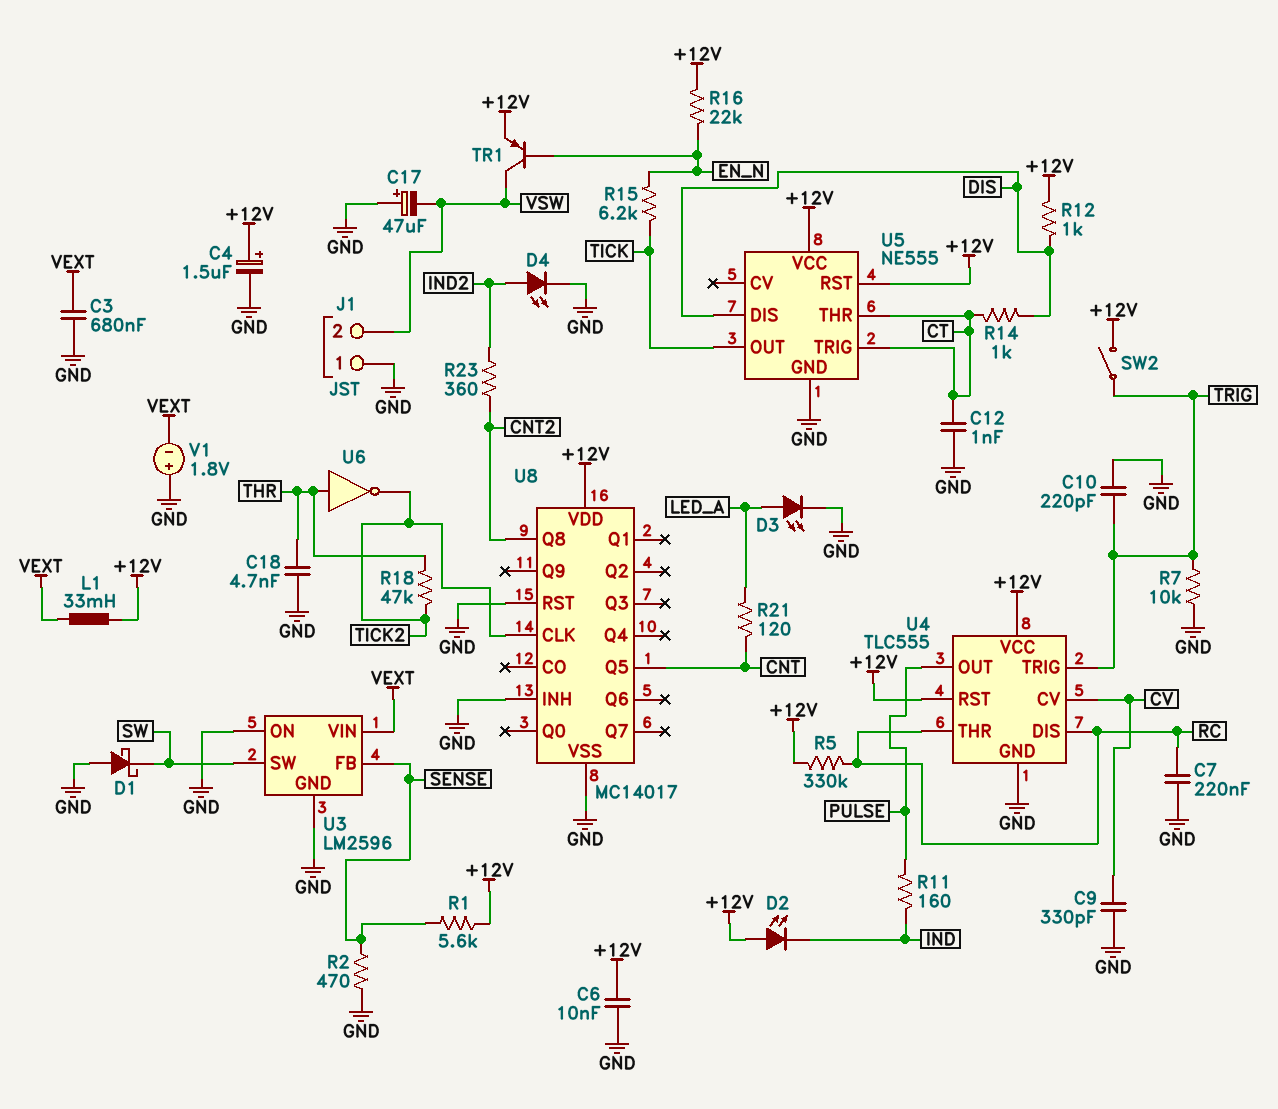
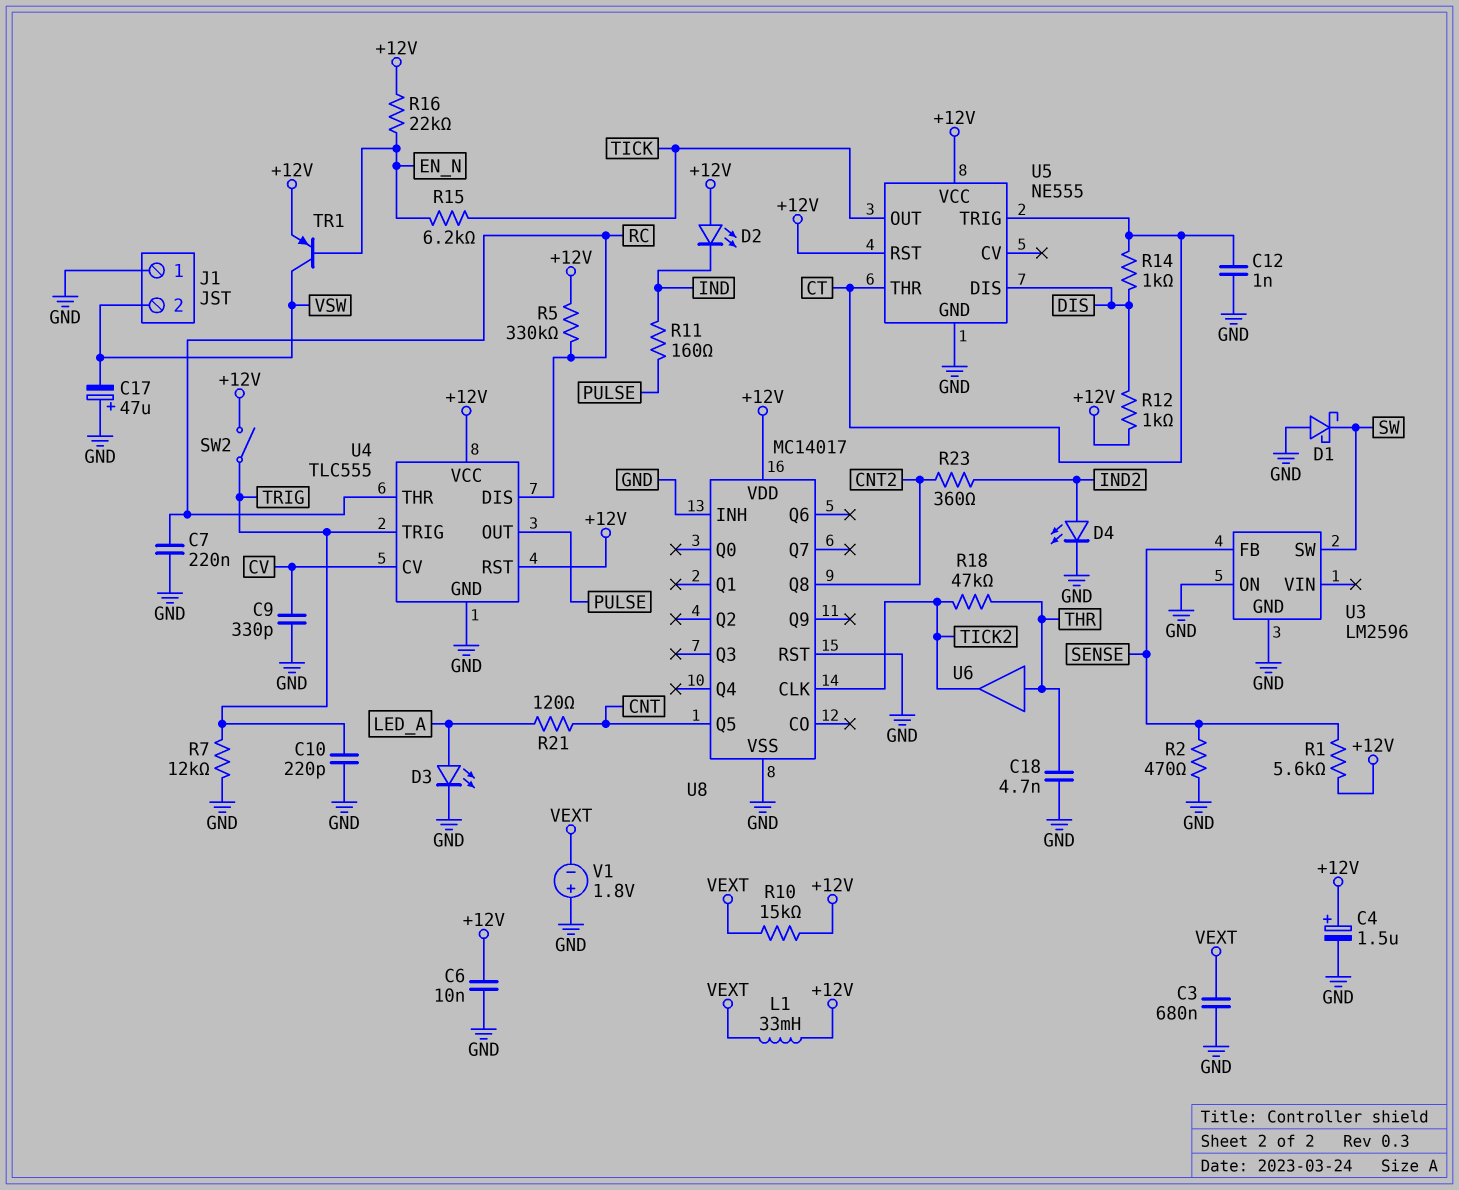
R7: 10k (GND, TRIG) -> 12k (GND, TRIG)
R10: none -> 15k (+12V, VEXT)
U3 pin VIN: VEXT -> none
U6: NOT (in THR, out TICK2) -> buffer (in THR, out TICK2)

